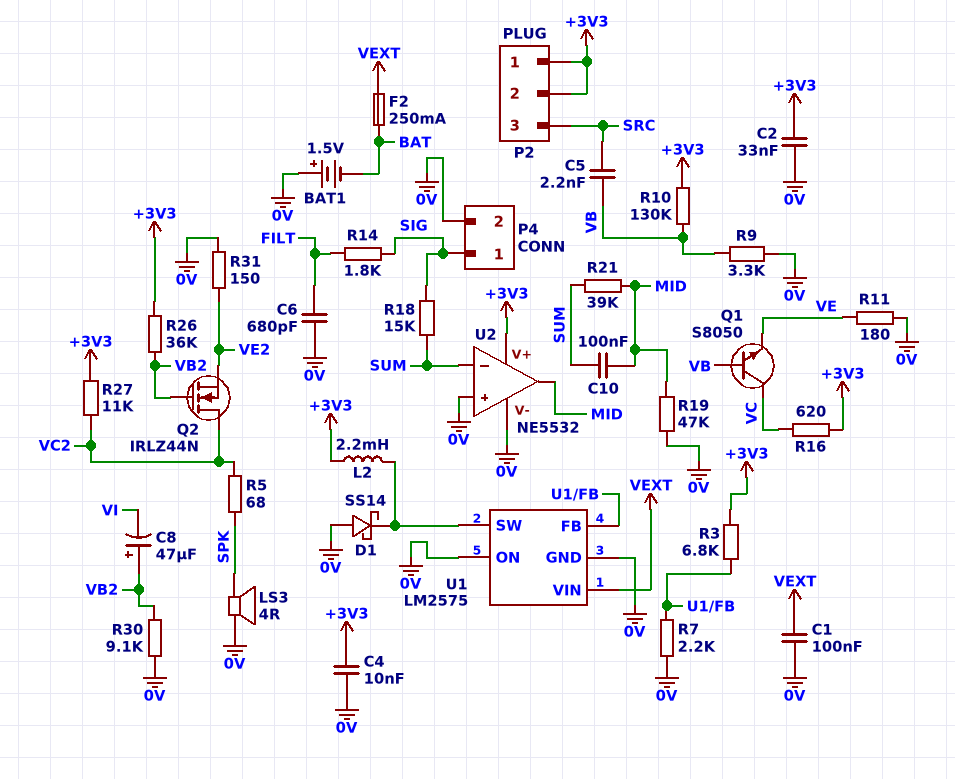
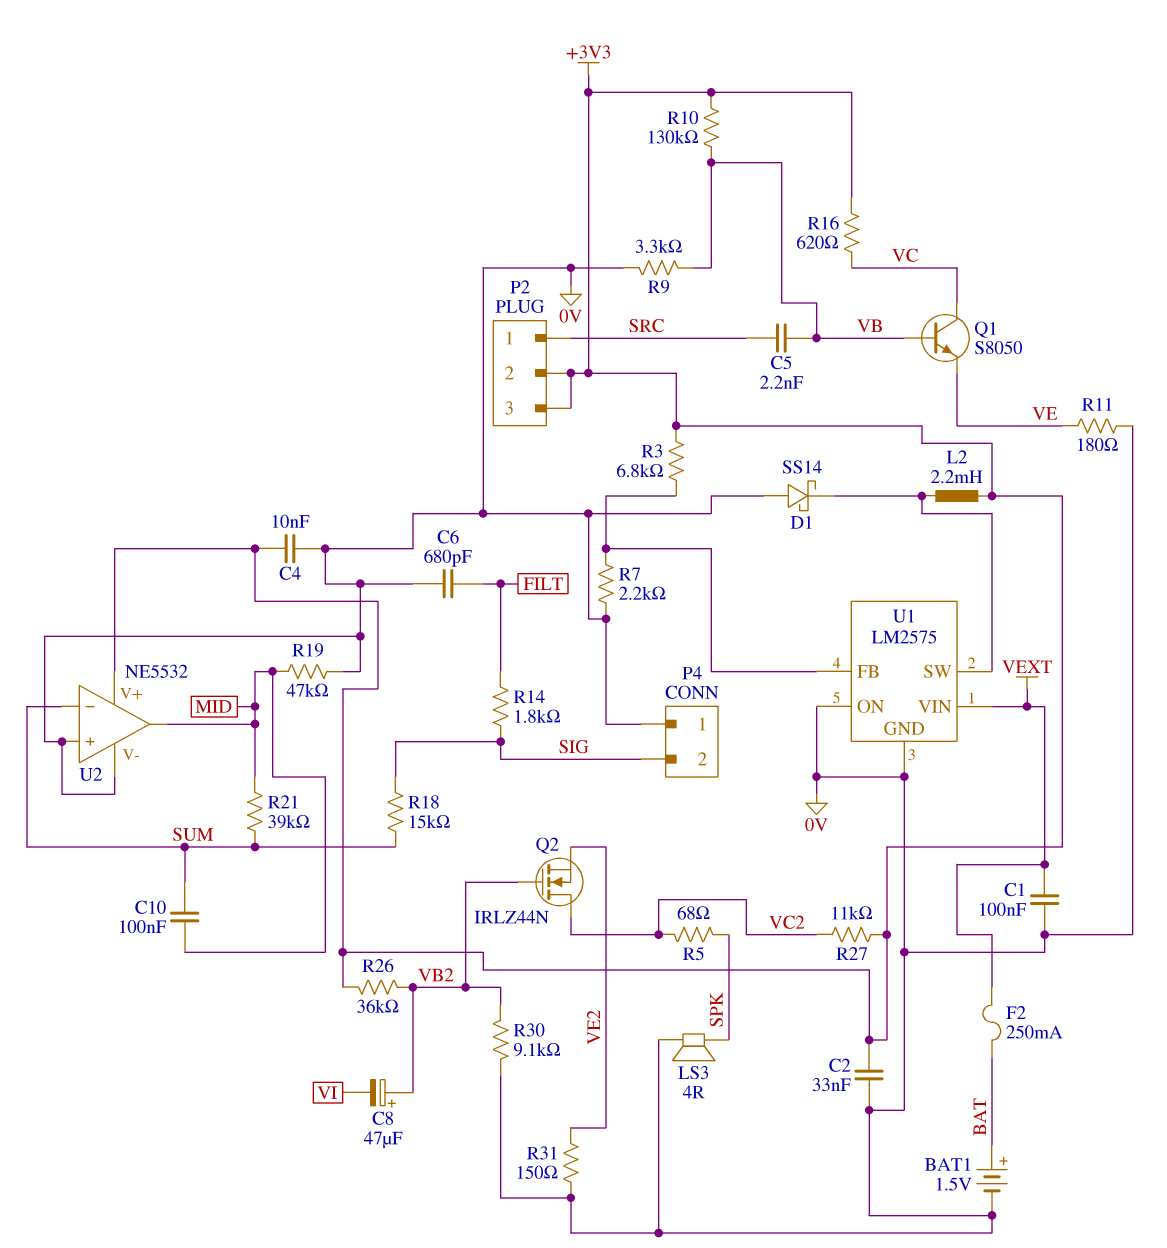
BAT1: 1.5V (plus 0V, minus BAT) -> 1.5V (plus BAT, minus 0V)
P2 pin 1: +3V3 -> SRC
P2 pin 3: SRC -> +3V3
P4 pin 1: SIG -> 0V
P4 pin 2: 0V -> SIG

